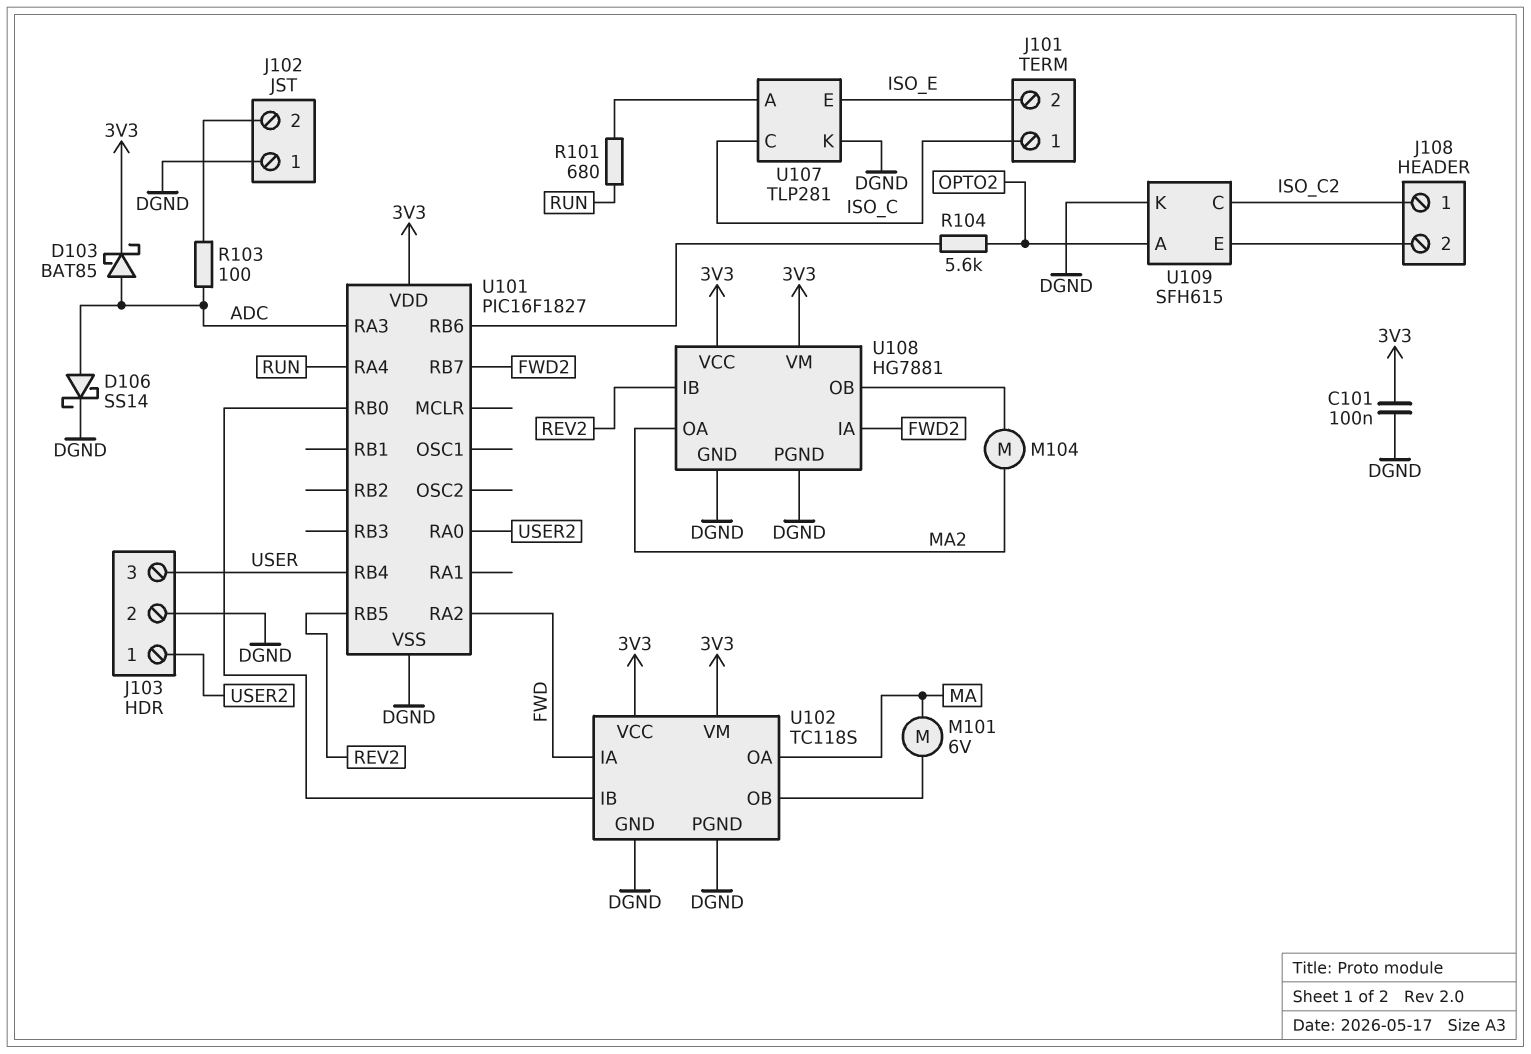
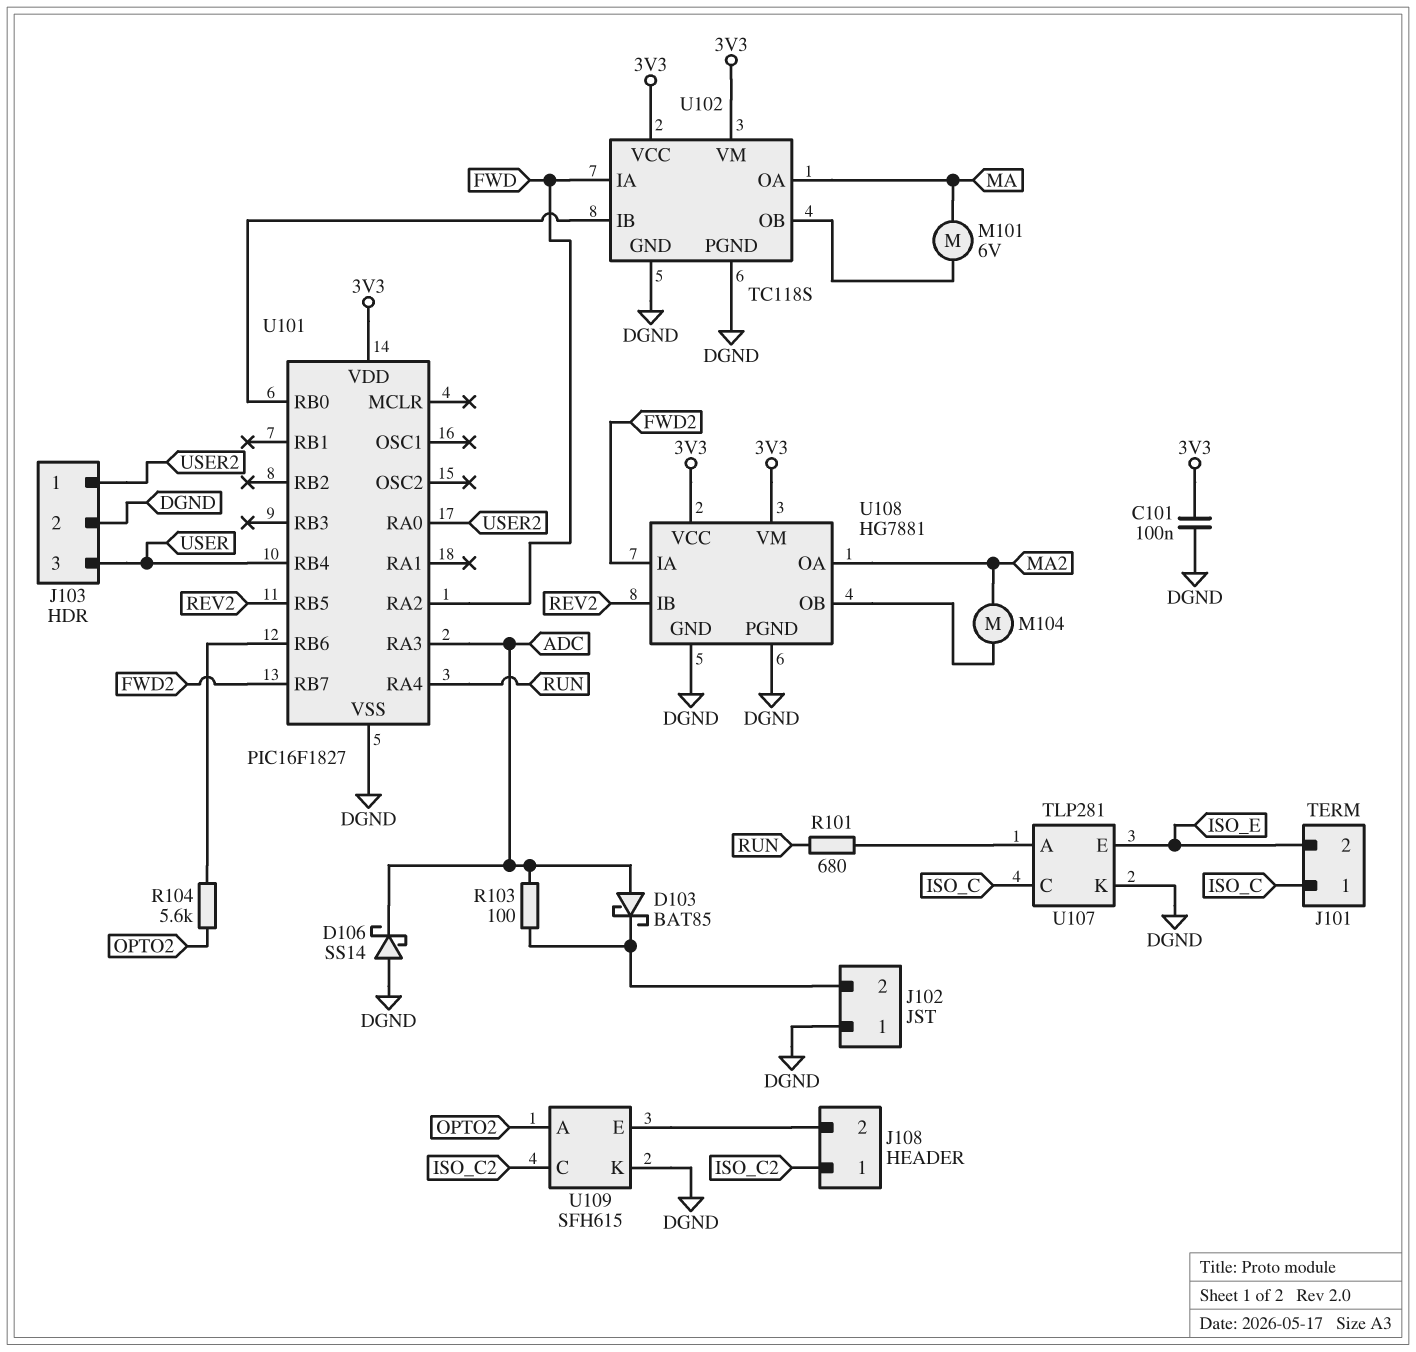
D103: schottky BAT85 (A ADC, K 3V3) -> schottky BAT85 (A ADC, K J102/2)
D106: schottky SS14 (A ADC, K DGND) -> schottky SS14 (A DGND, K ADC)

